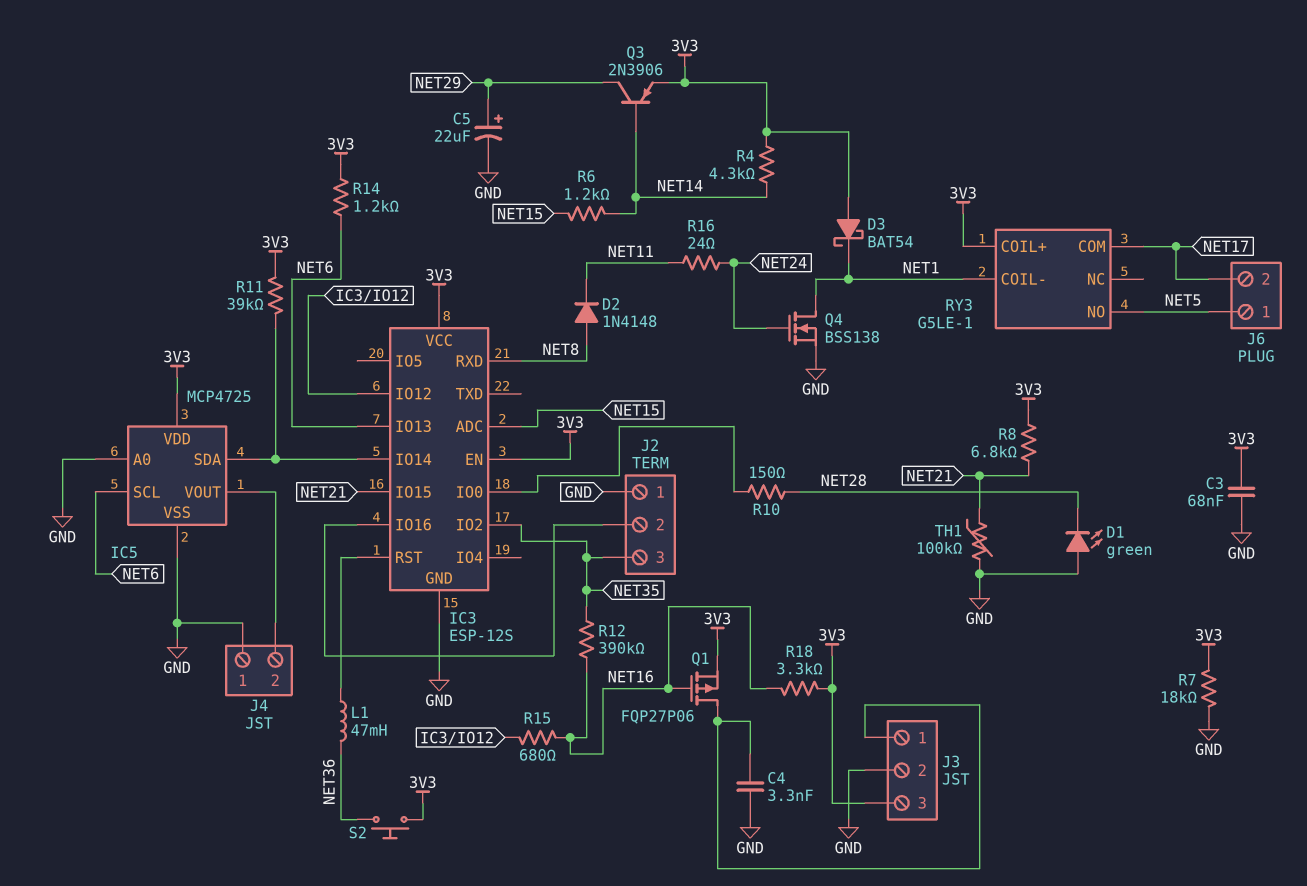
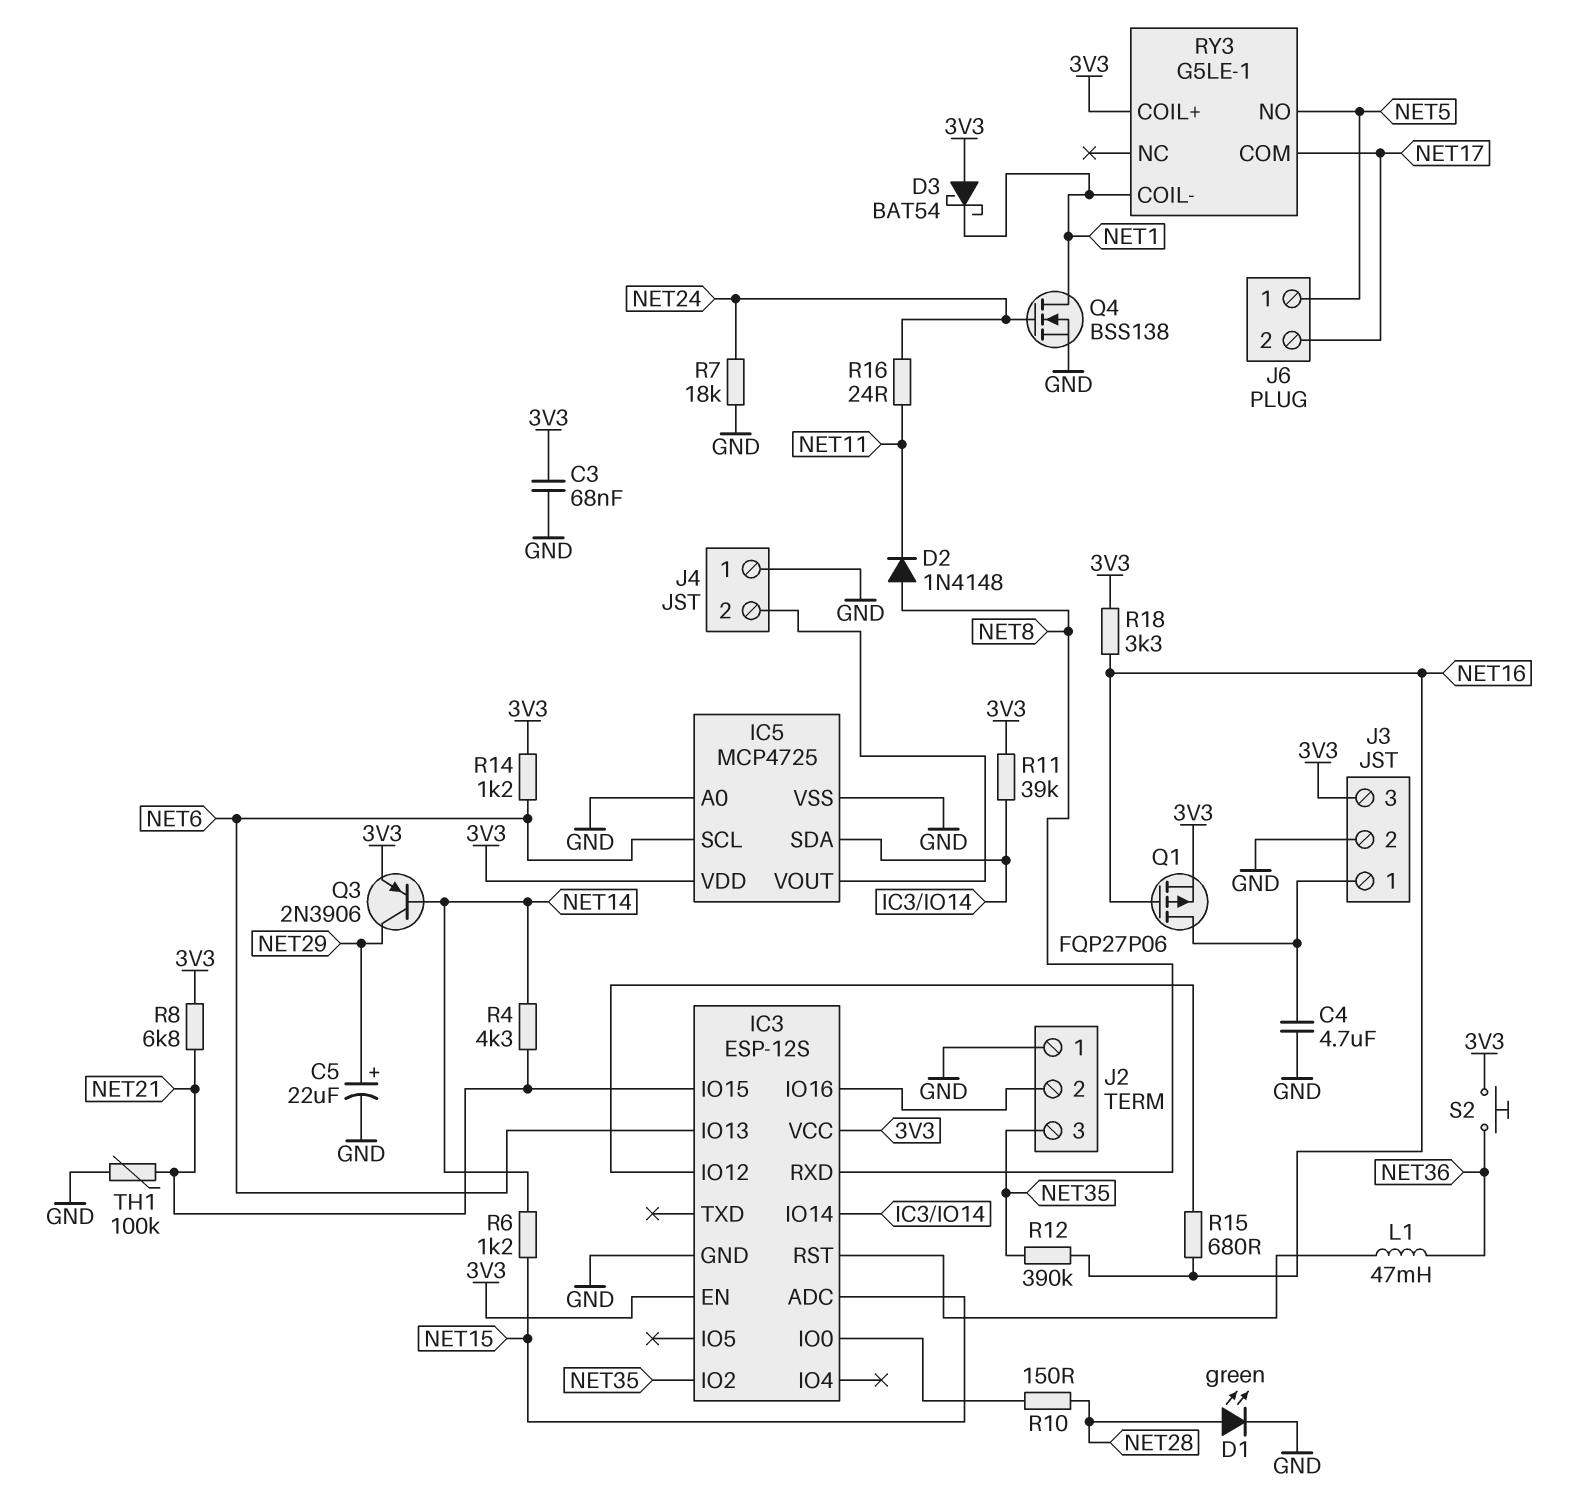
C4: 3.3nF (GND, J3/1) -> 4.7uF (GND, J3/1)
D1: LED green (A GND, K NET28) -> LED green (A NET28, K GND)
R4: 4.3k (3V3, NET14) -> 4.3k (NET14, NET21)
R7: 18k (3V3, GND) -> 18k (GND, NET24)

